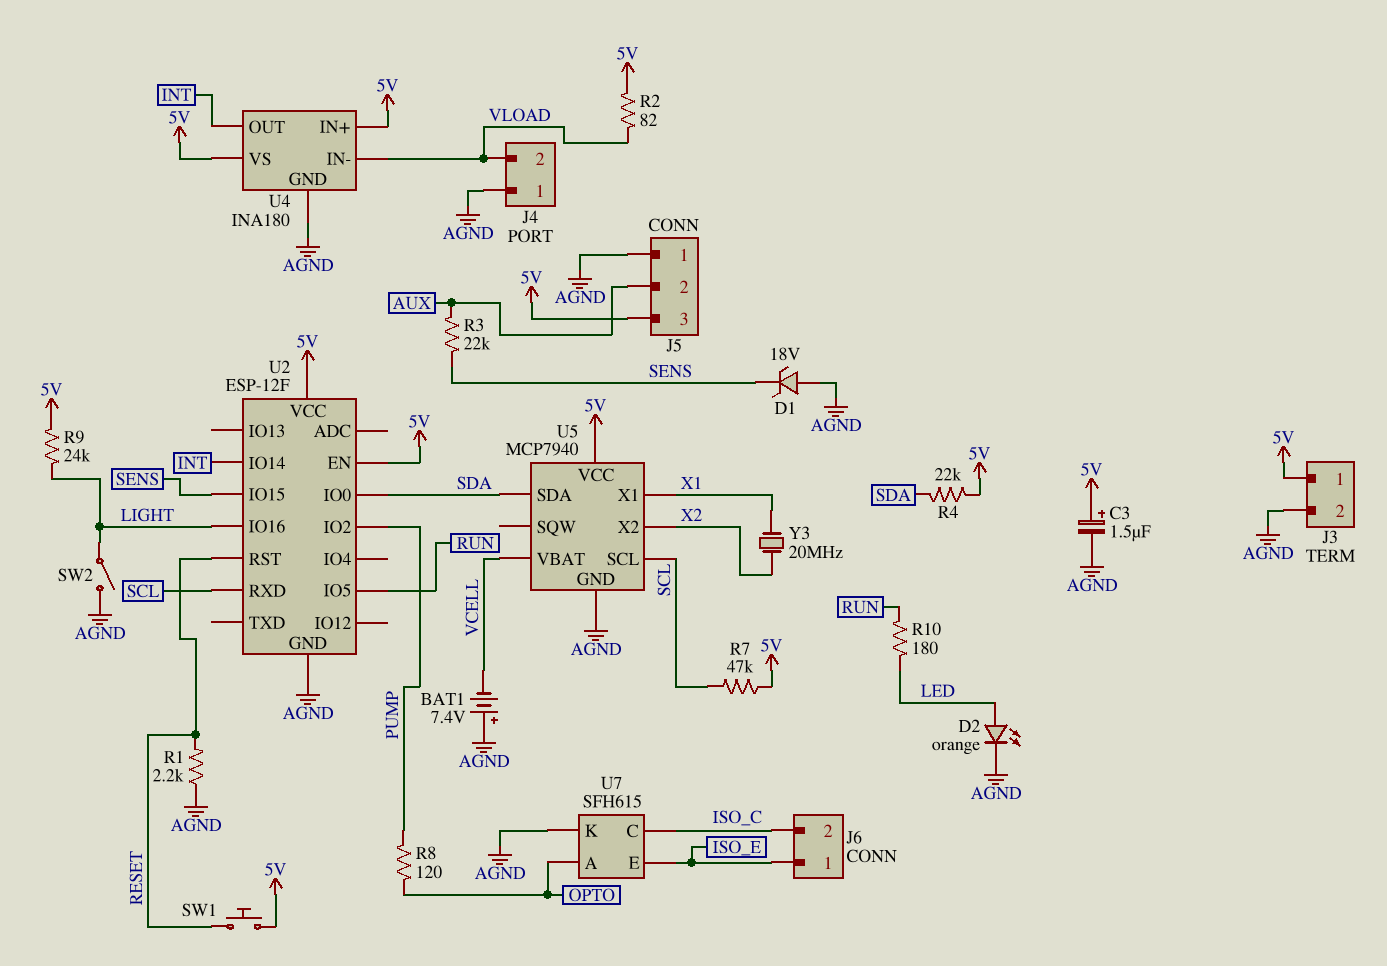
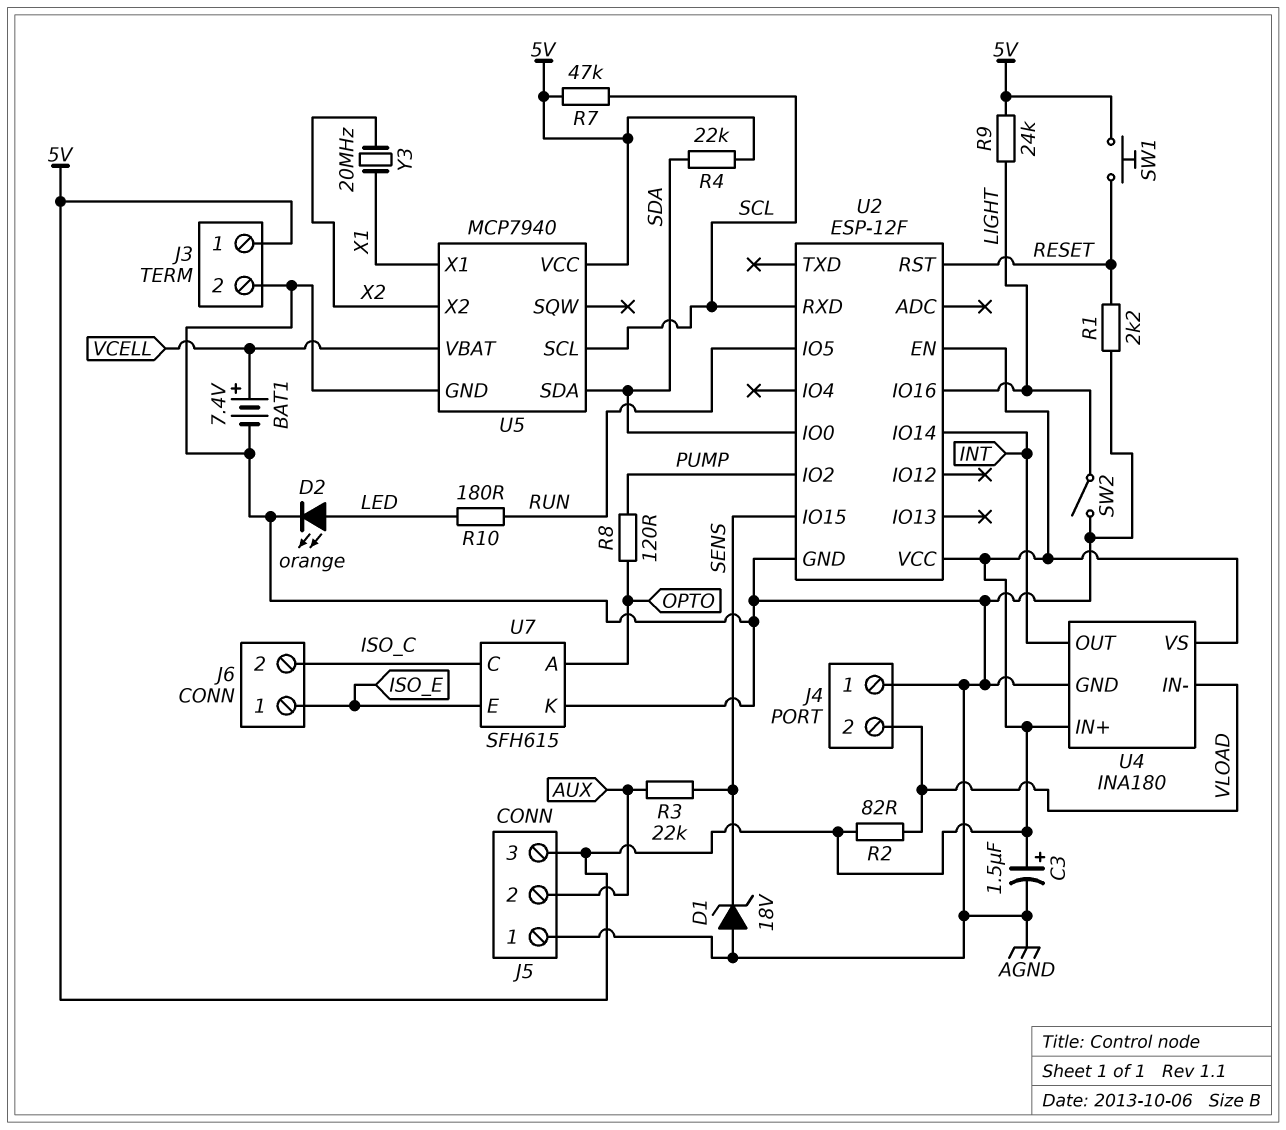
BAT1: 7.4V (plus AGND, minus VCELL) -> 7.4V (plus VCELL, minus AGND)

